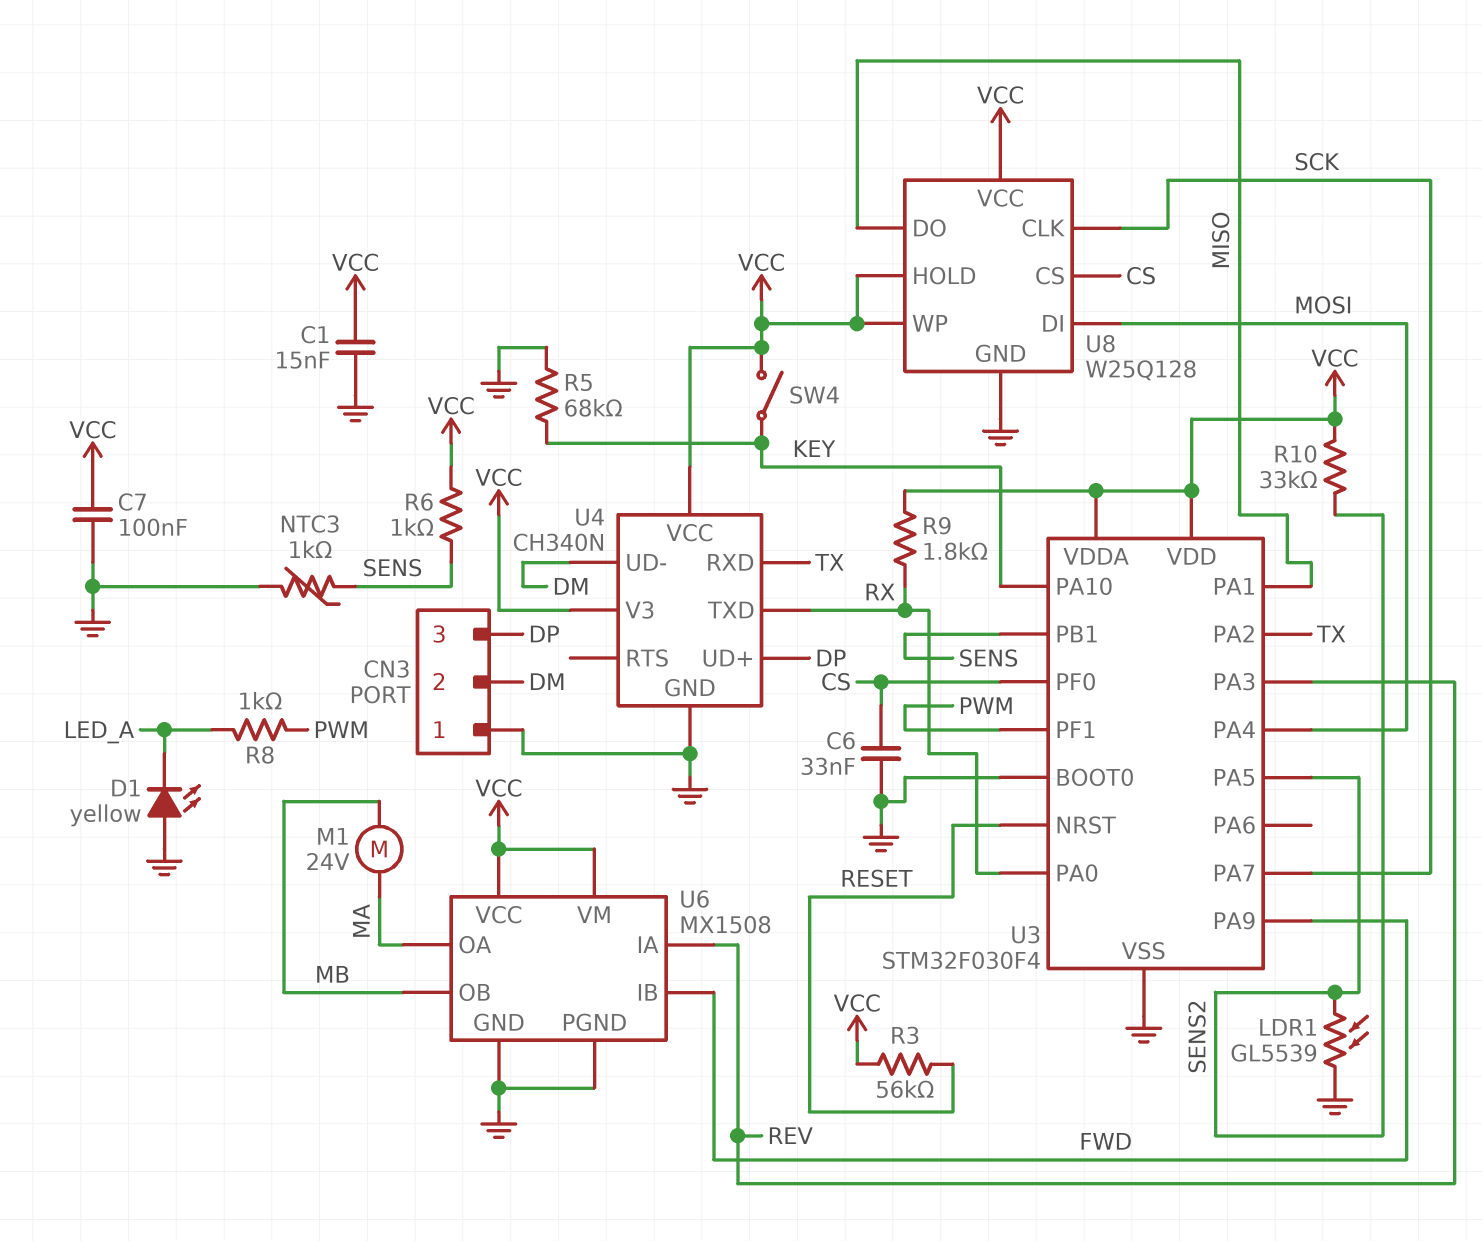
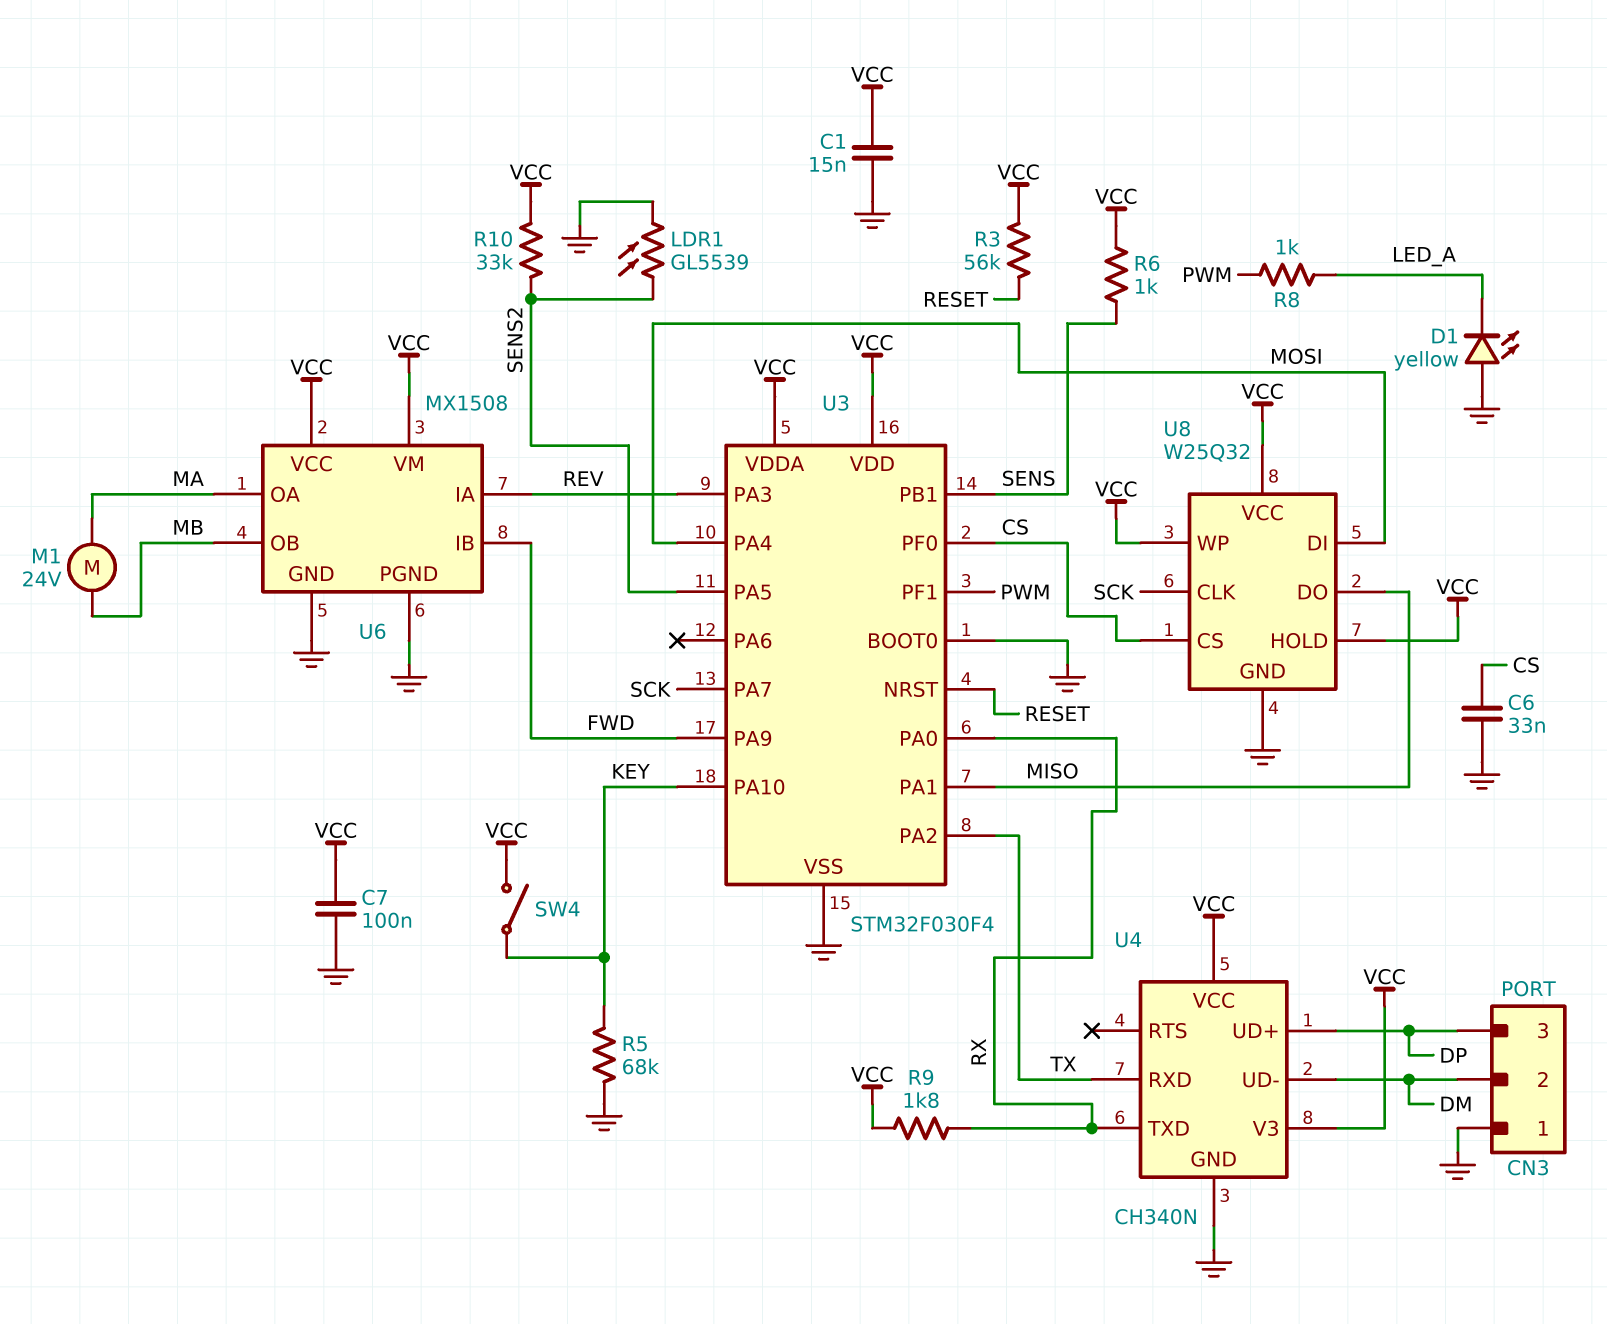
NTC3: 1k (GND, SENS) -> none
U8: W25Q128 -> W25Q32

